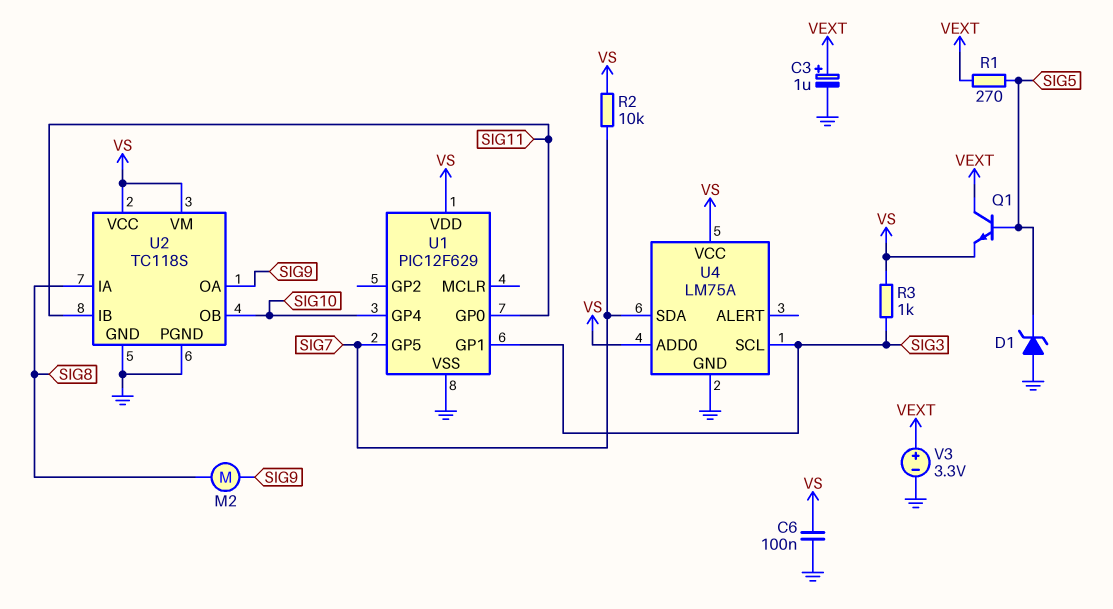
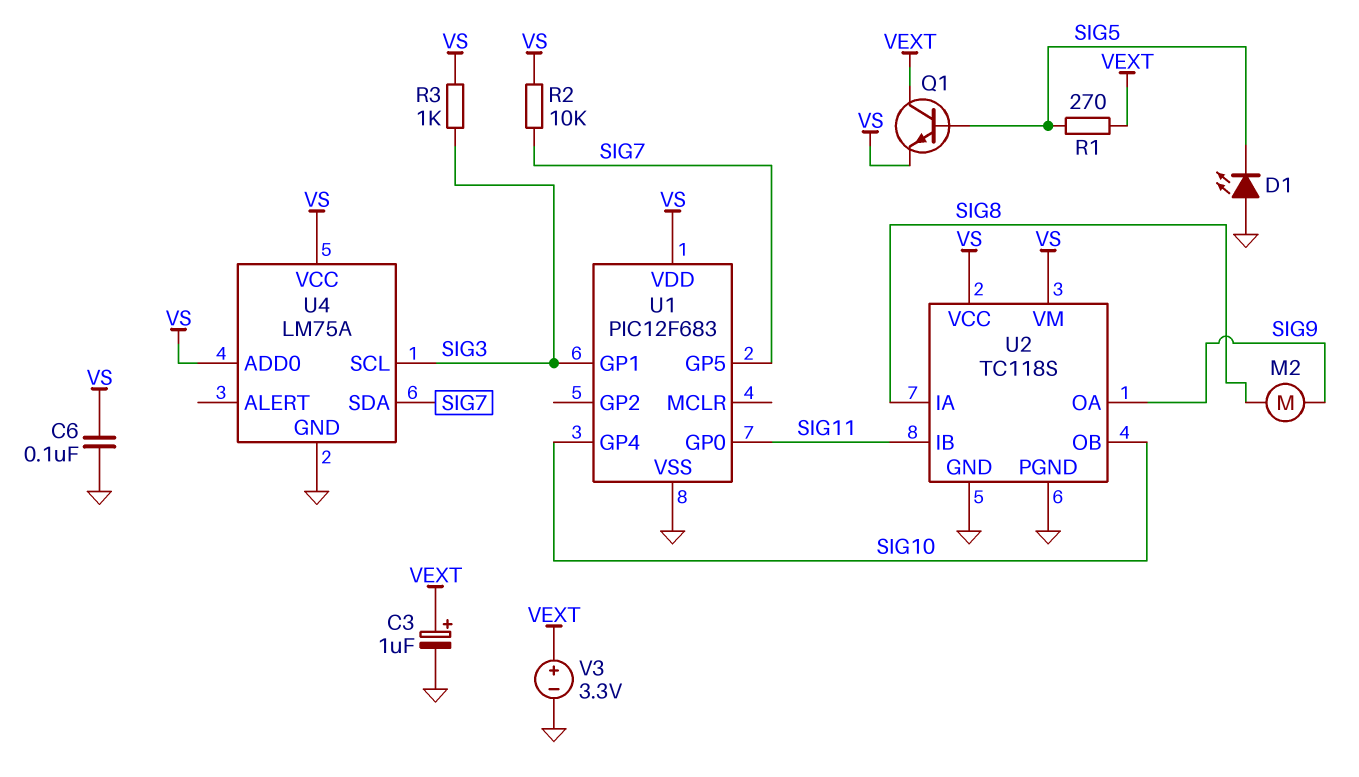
D1: zener (A GND, K SIG5) -> LED (A GND, K SIG5)
U1: PIC12F629 -> PIC12F683

